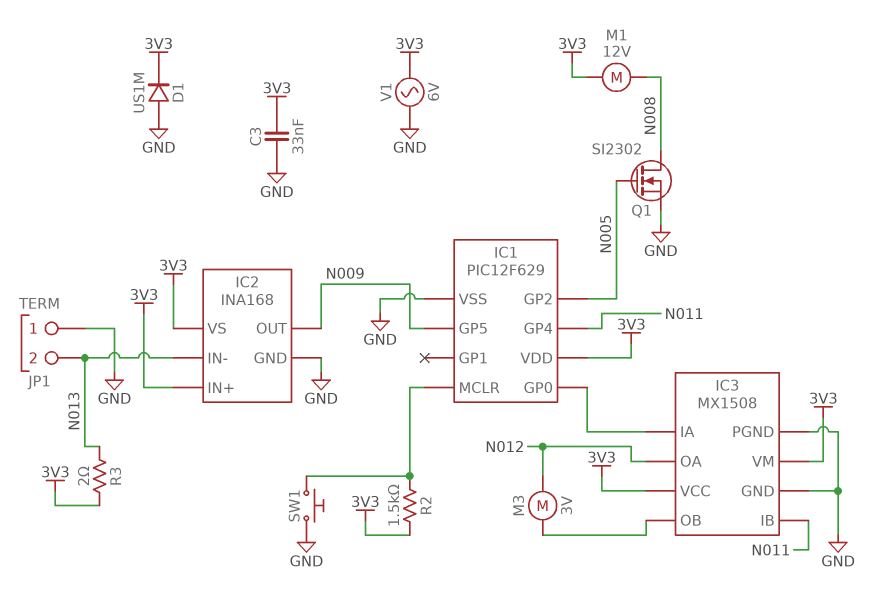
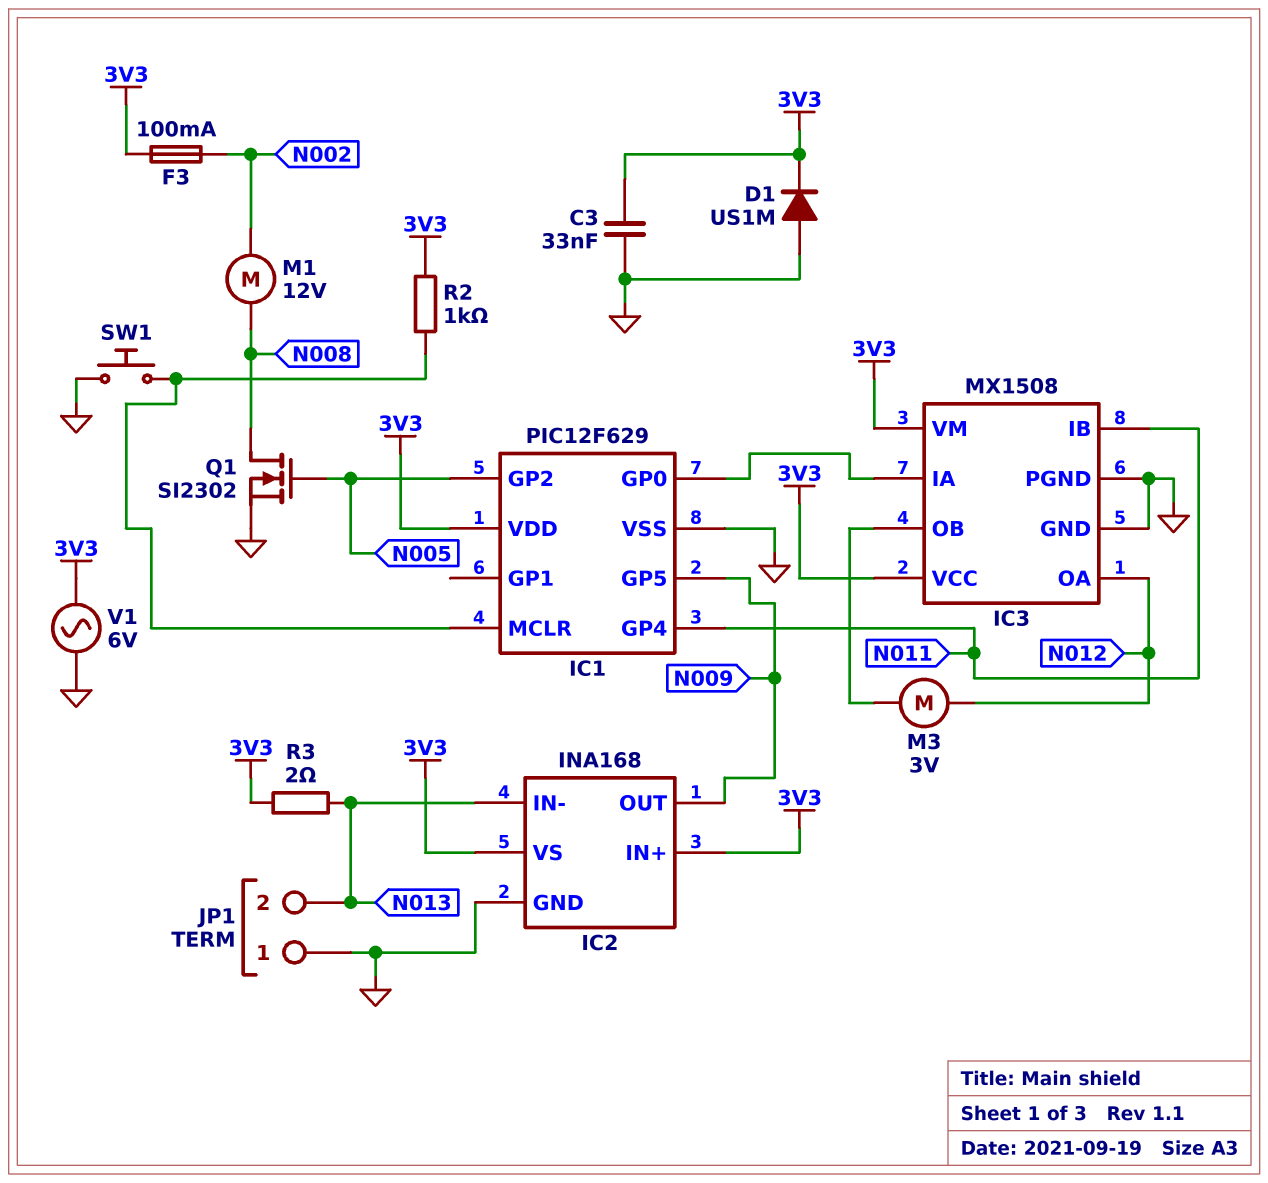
F3: none -> 100mA (3V3, N002)
M1: motor 12V (3V3, N008) -> motor 12V (N002, N008)
R2: 1.5k (3V3, IC1/MCLR) -> 1k (3V3, IC1/MCLR)

